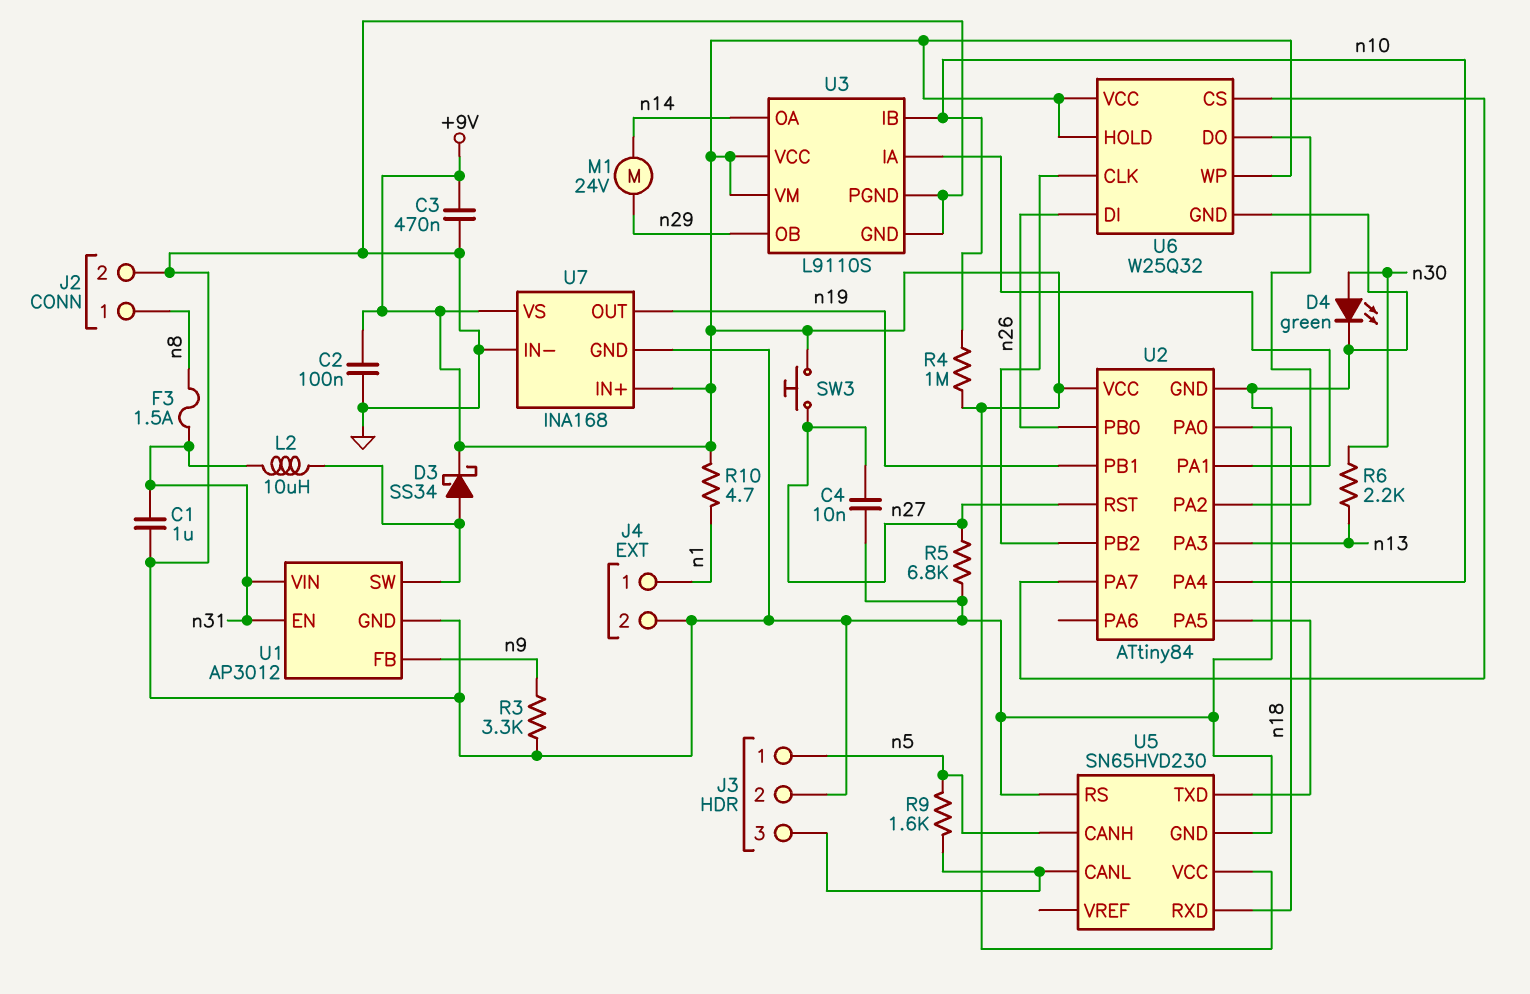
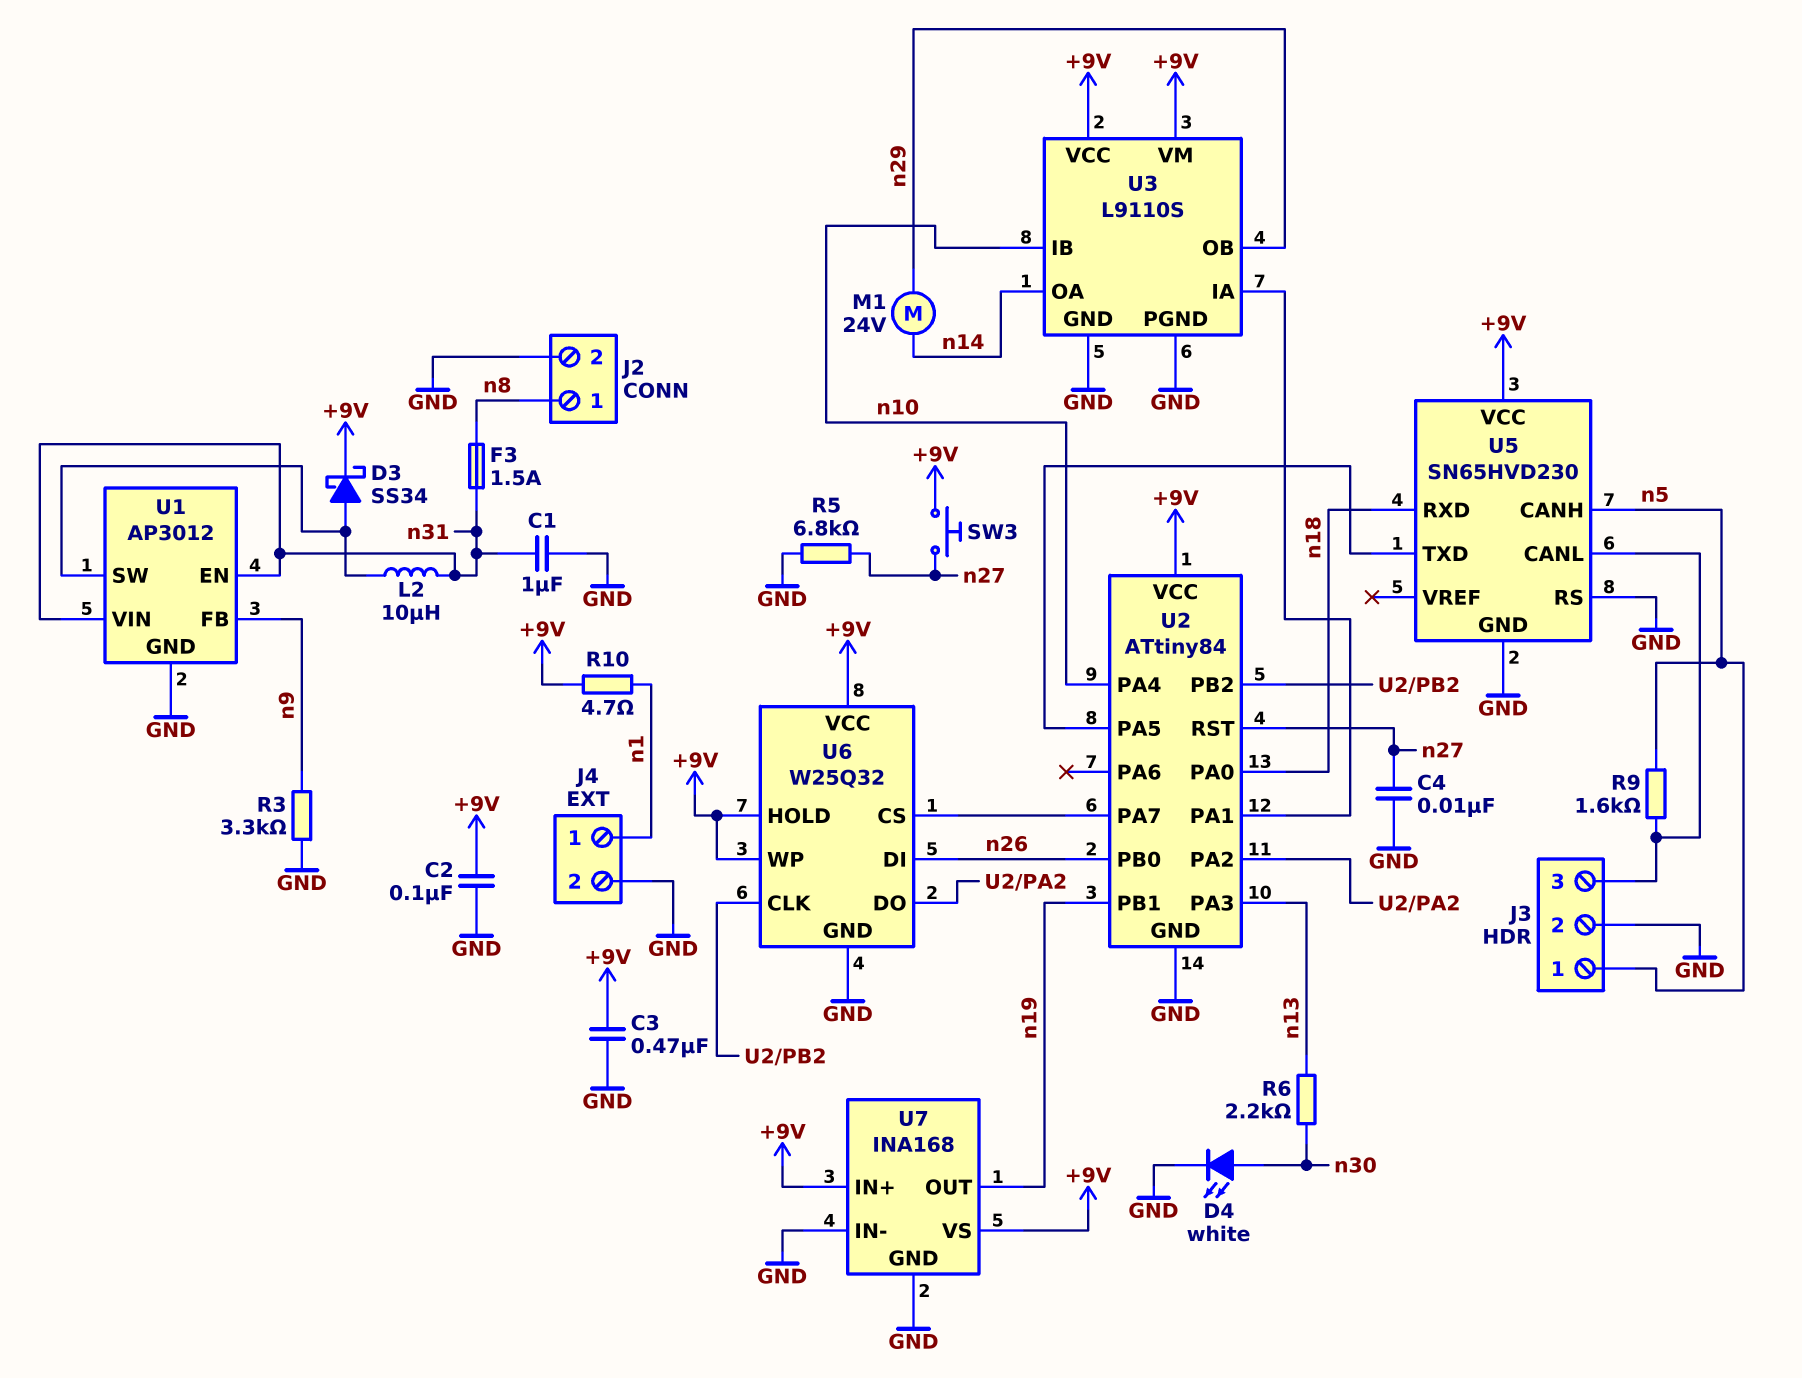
D4: LED green (A n30, K GND) -> LED white (A n30, K GND)
R4: 1M (+9V, n10) -> none

